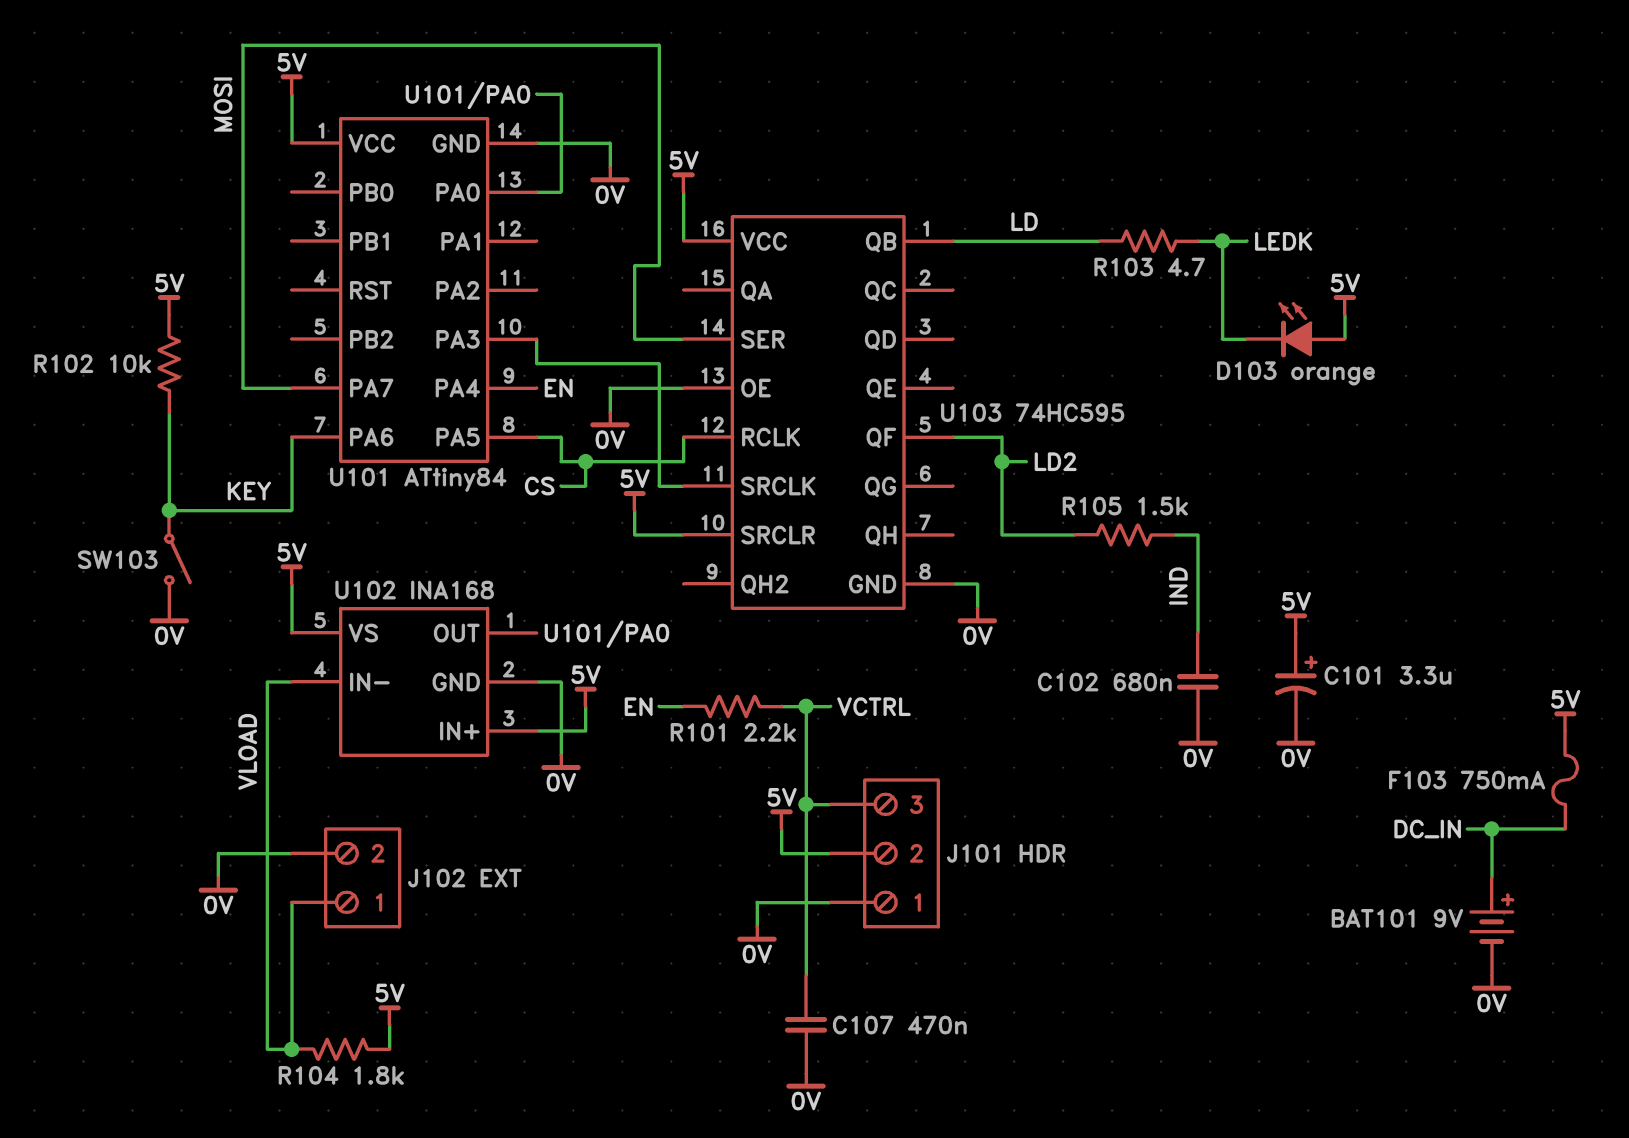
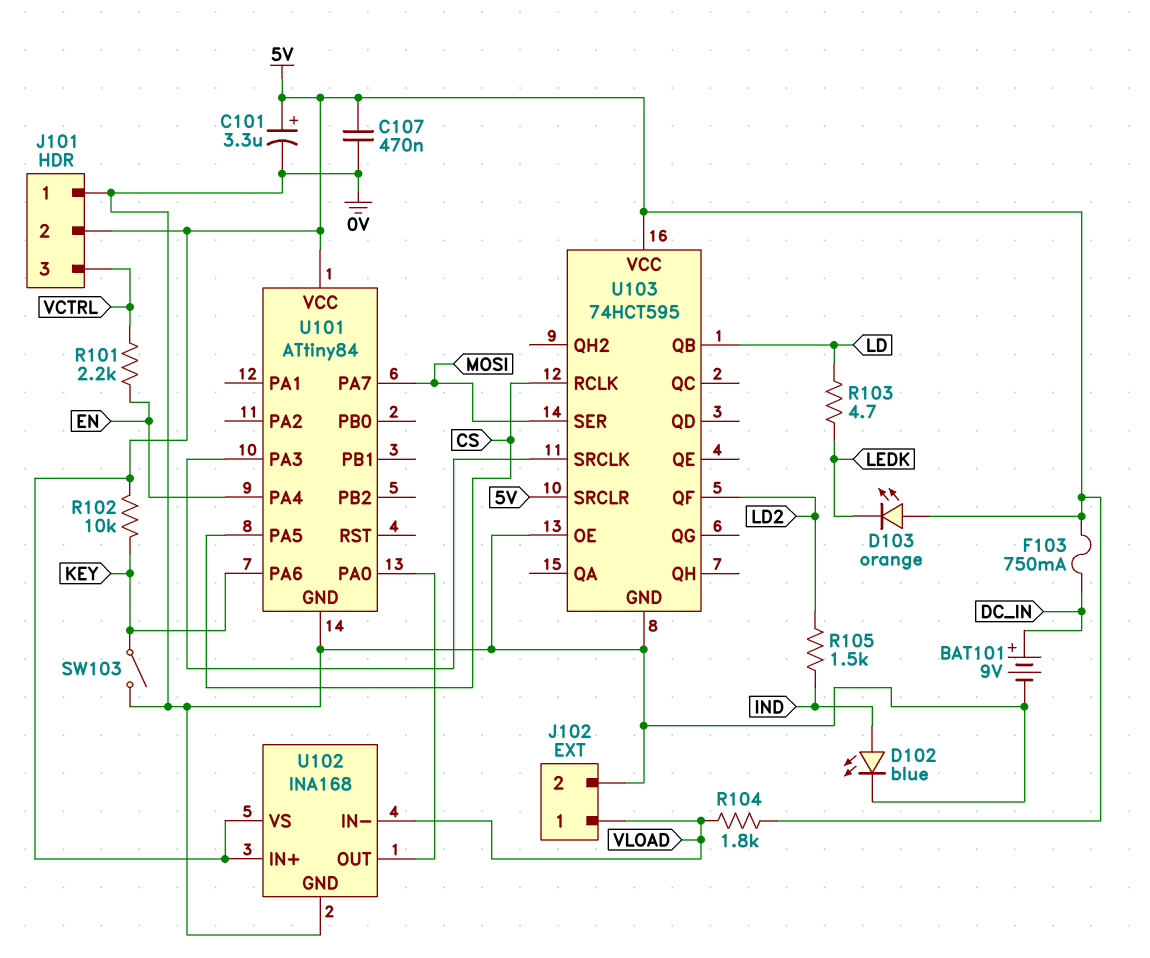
C102: 680nF (0V, IND) -> none
C107: 470nF (0V, VCTRL) -> 470nF (0V, 5V)
D102: none -> LED blue (A IND, K 0V)
U103: 74HC595 -> 74HCT595

